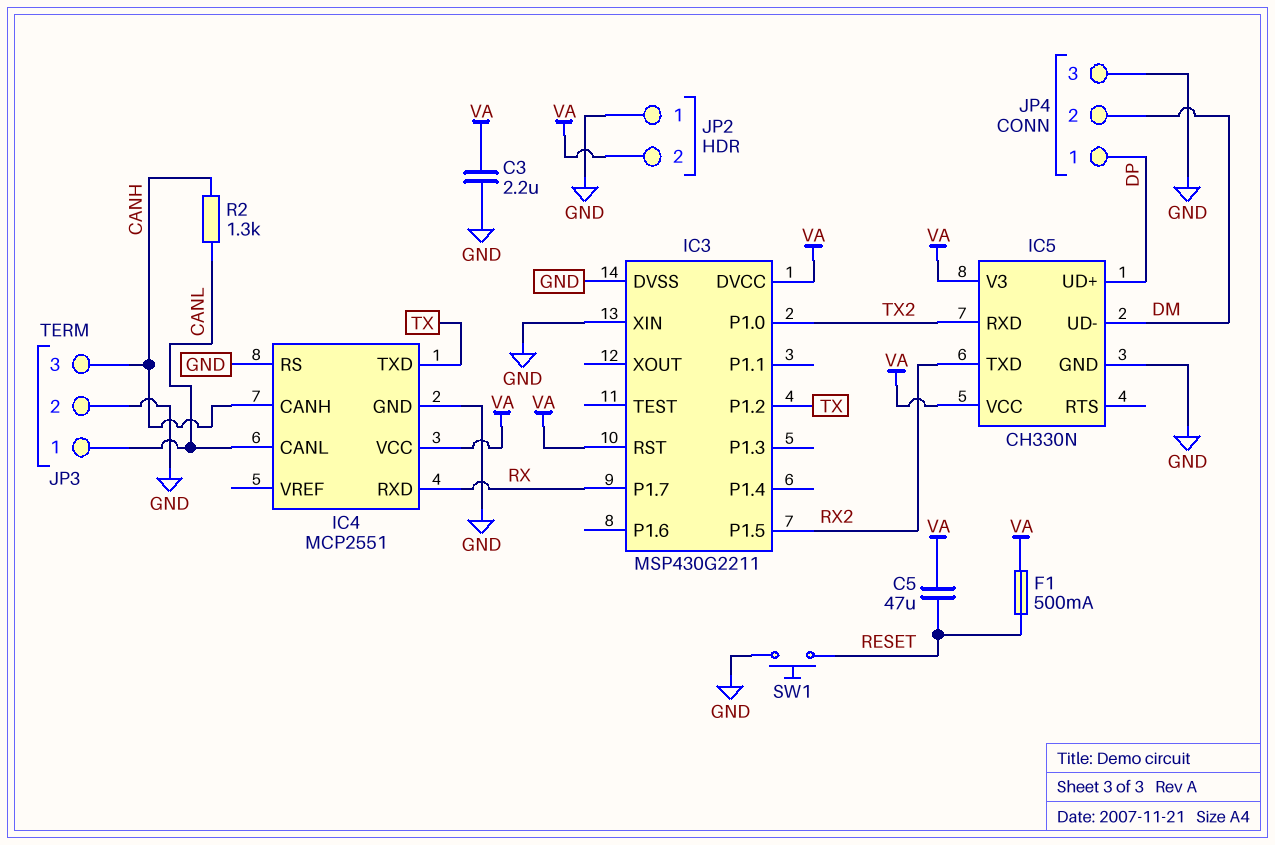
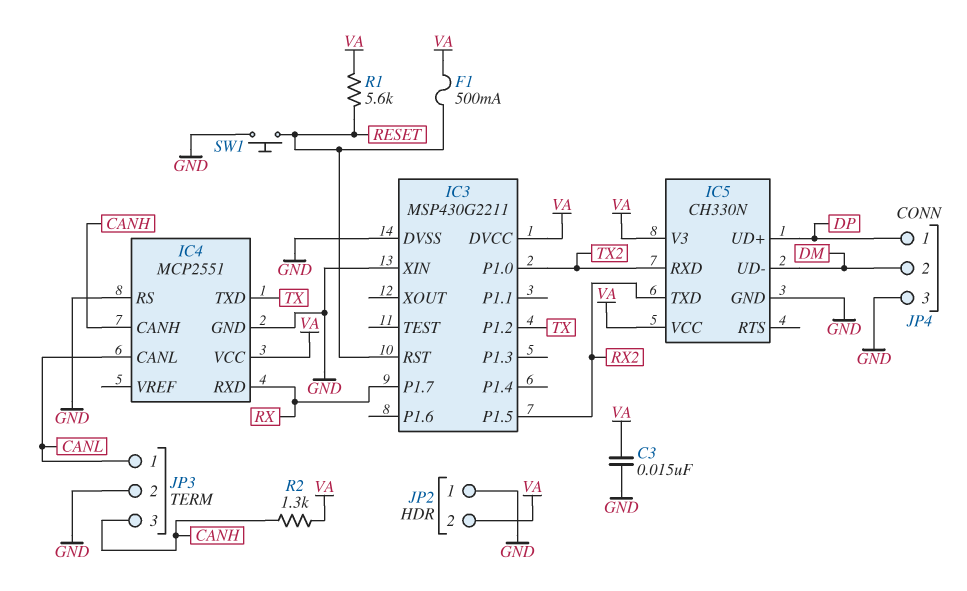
C3: 2.2uF (GND, VA) -> 15nF (GND, VA)
C5: 47uF (RESET, VA) -> none
IC3 pin RST: VA -> RESET
R1: none -> 5.6k (RESET, VA)
R2: 1.3k (CANH, CANL) -> 1.3k (CANH, VA)

